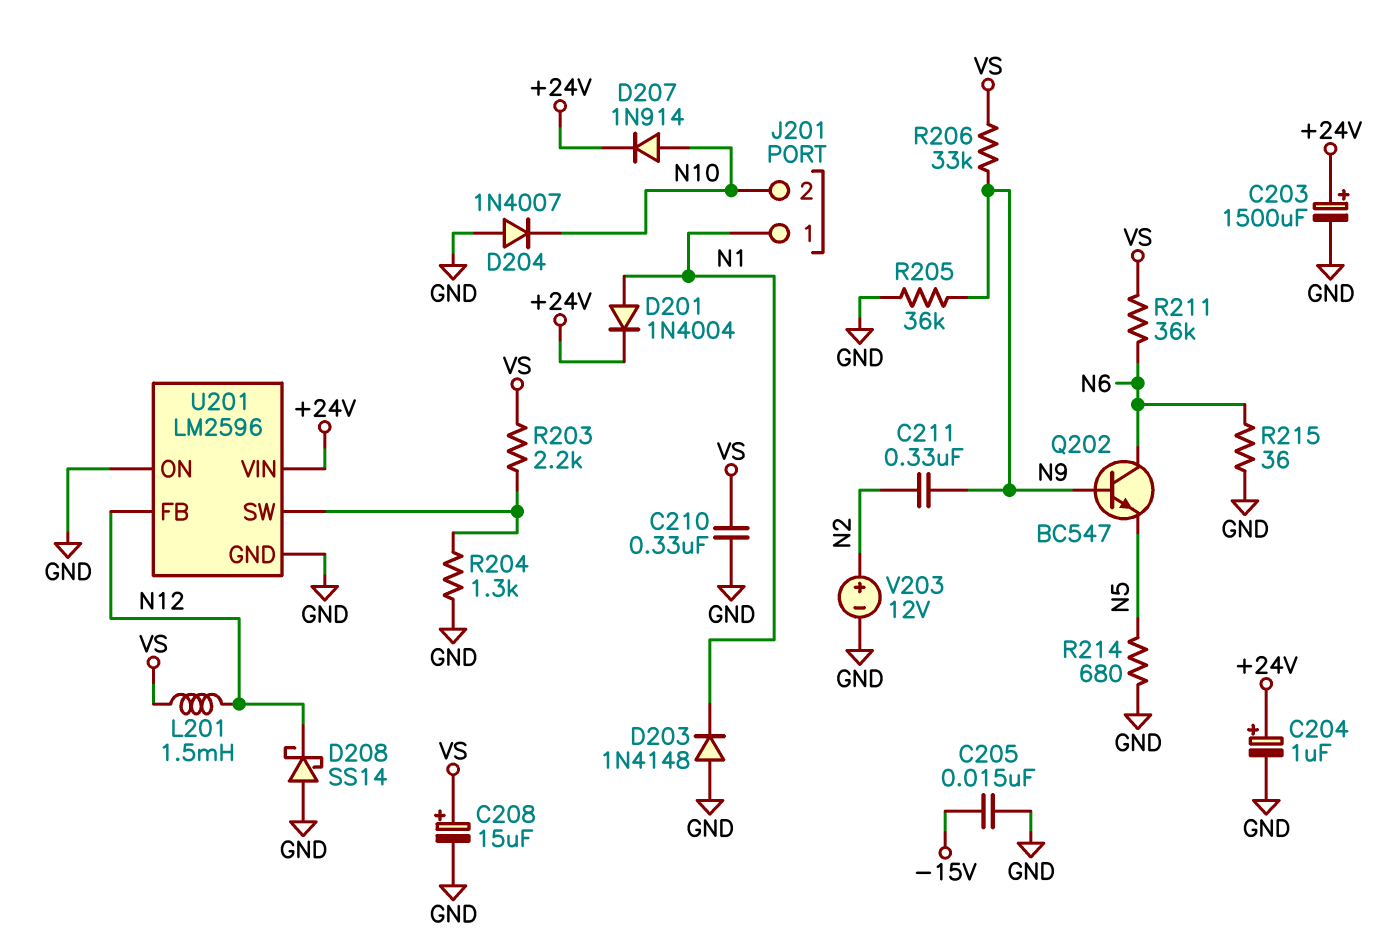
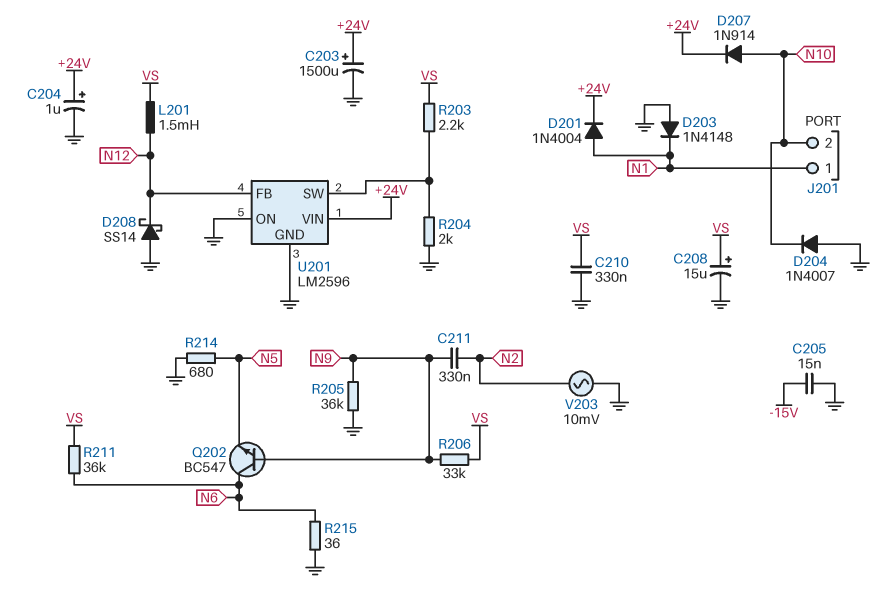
R204: 1.3k (GND, U201/SW) -> 2k (GND, U201/SW)
V203: 12V (plus N2, minus GND) -> AC 10mV (GND, N2)

